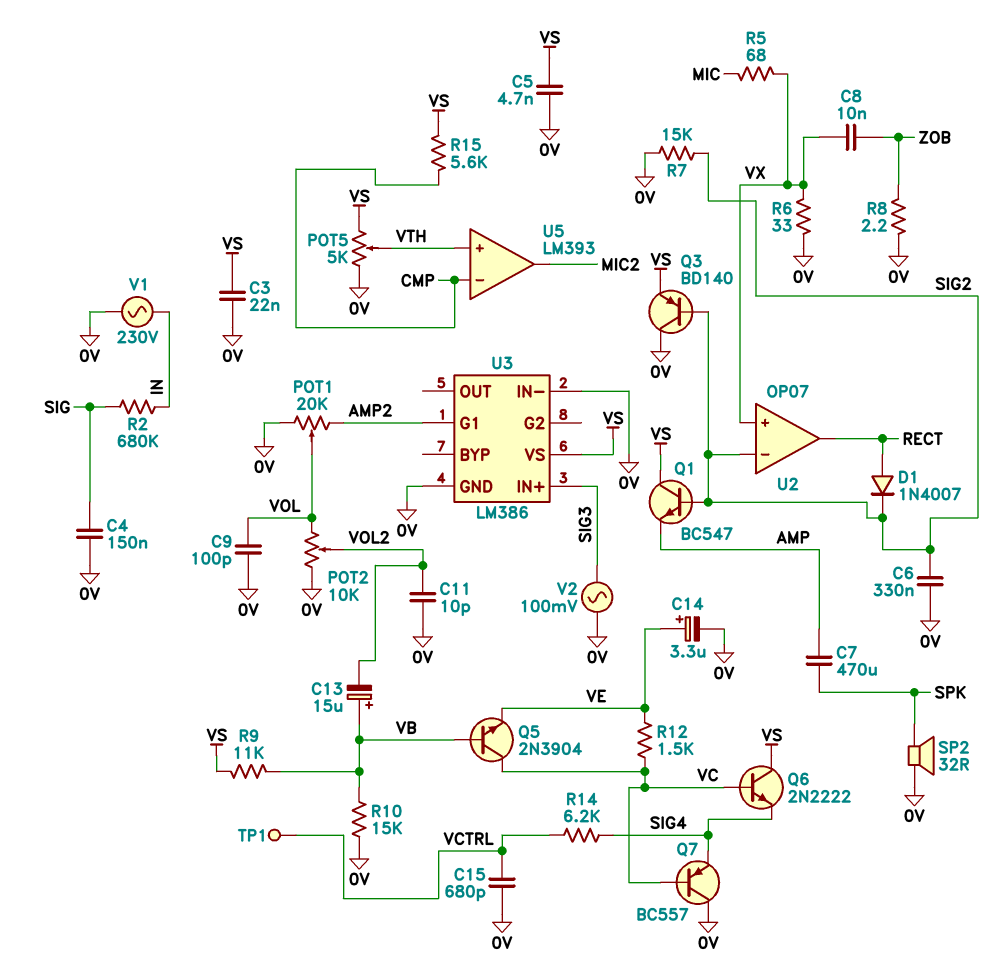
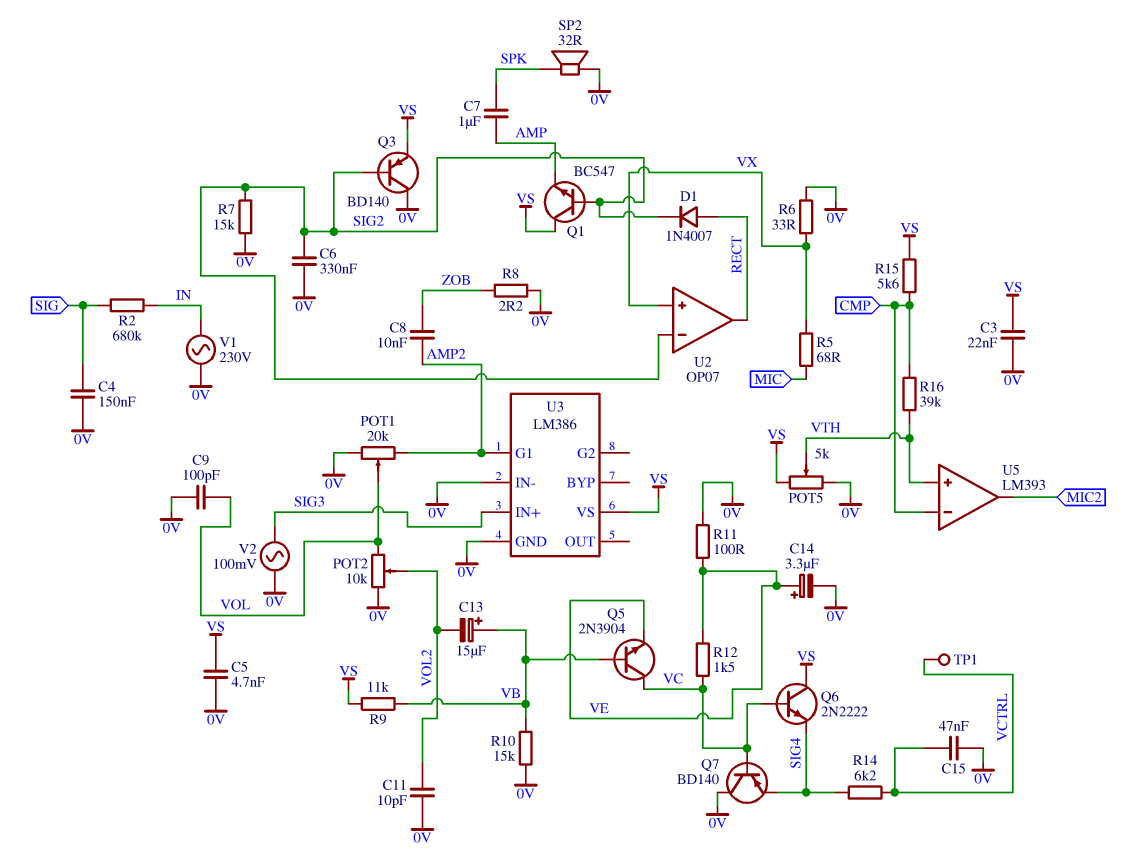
C7: 470uF (AMP, SPK) -> 1uF (AMP, SPK)
C8: 10nF (VX, ZOB) -> 10nF (AMP2, ZOB)
C15: 680pF (0V, VCTRL) -> 47nF (0V, VCTRL)
Q7: PNP BC557 (B VC, C 0V, E SIG4) -> PNP BD140 (B VC, C 0V, E SIG4)
R11: none -> 100 (0V, VE)
R16: none -> 39k (CMP, VTH)

